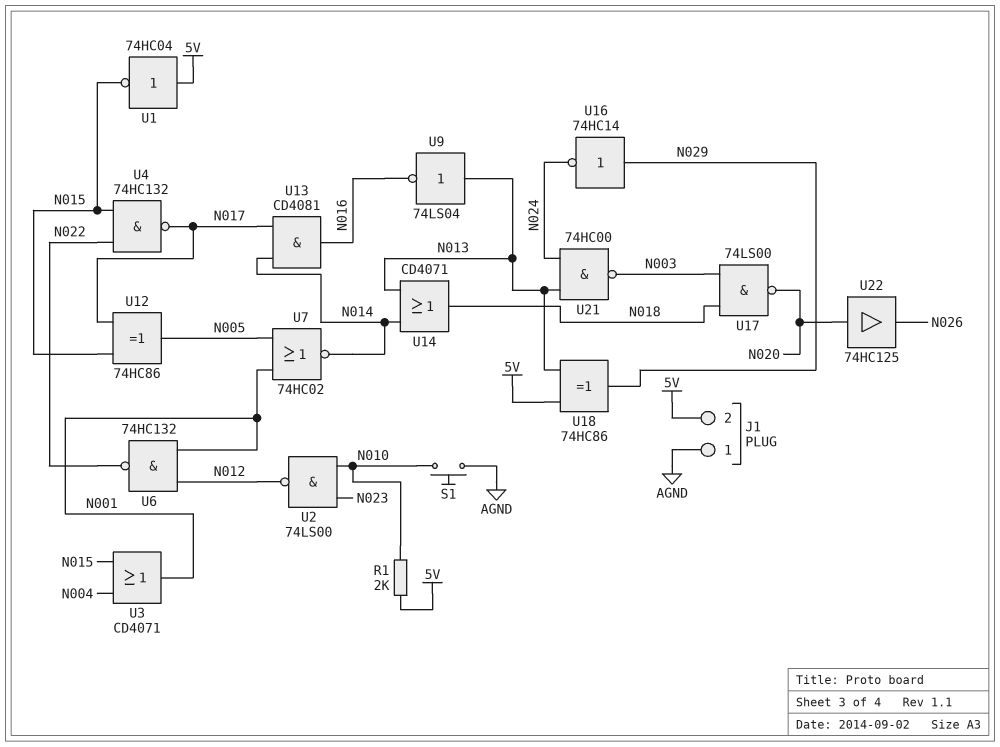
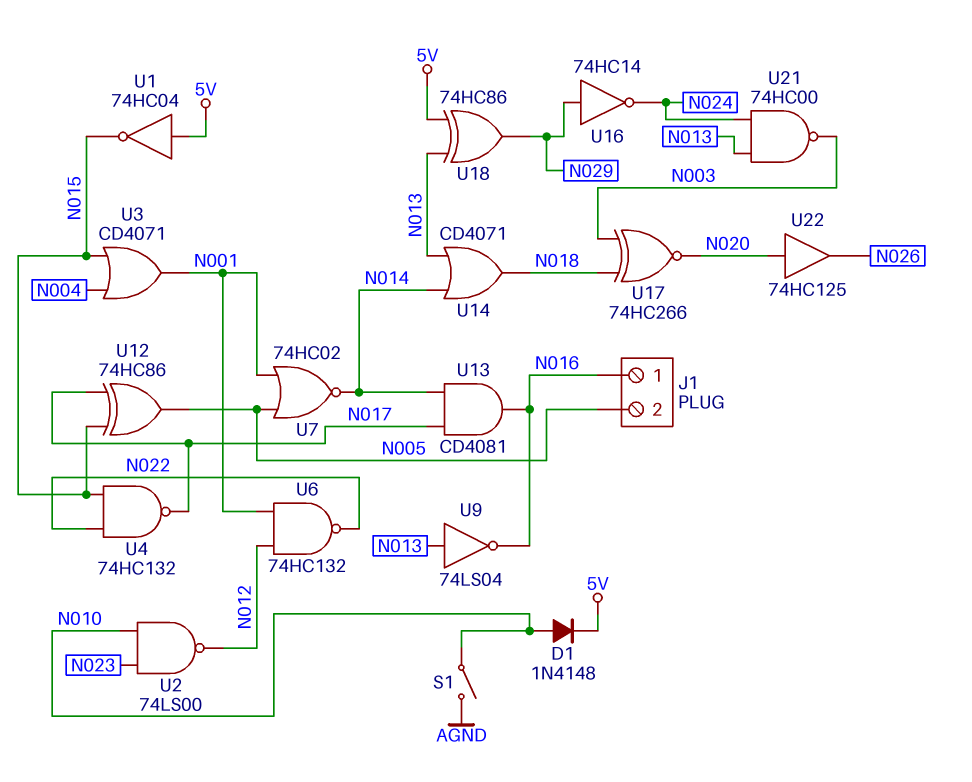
D1: none -> diode 1N4148 (A N010, K 5V)
J1 pin 1: AGND -> N016
J1 pin 2: 5V -> N005
R1: 2k (5V, N010) -> none
S1: button (AGND, N010) -> switch (AGND, N010)
U17: NAND 74LS00 (in N003, in N018, out N020) -> XNOR 74HC266 (in N003, in N018, out N020)

